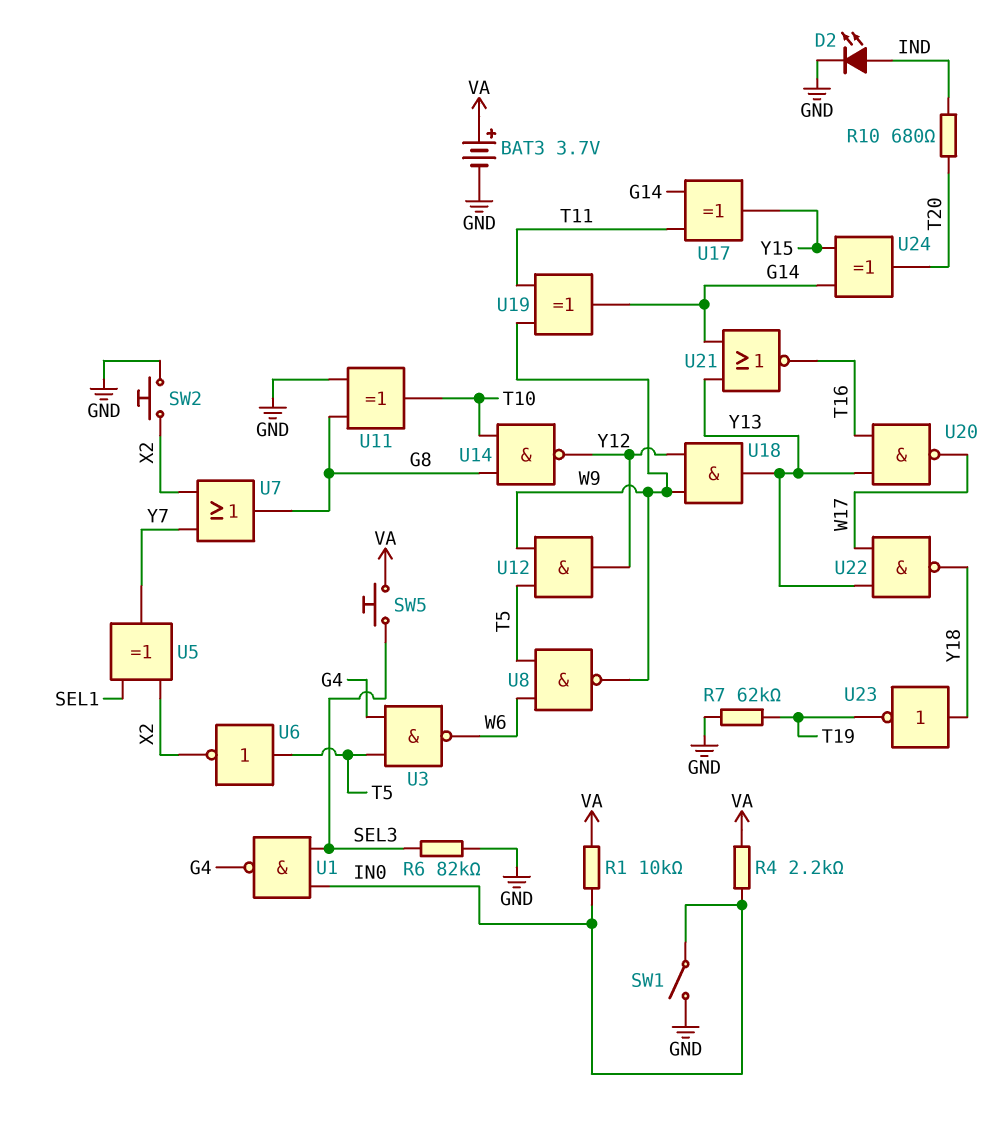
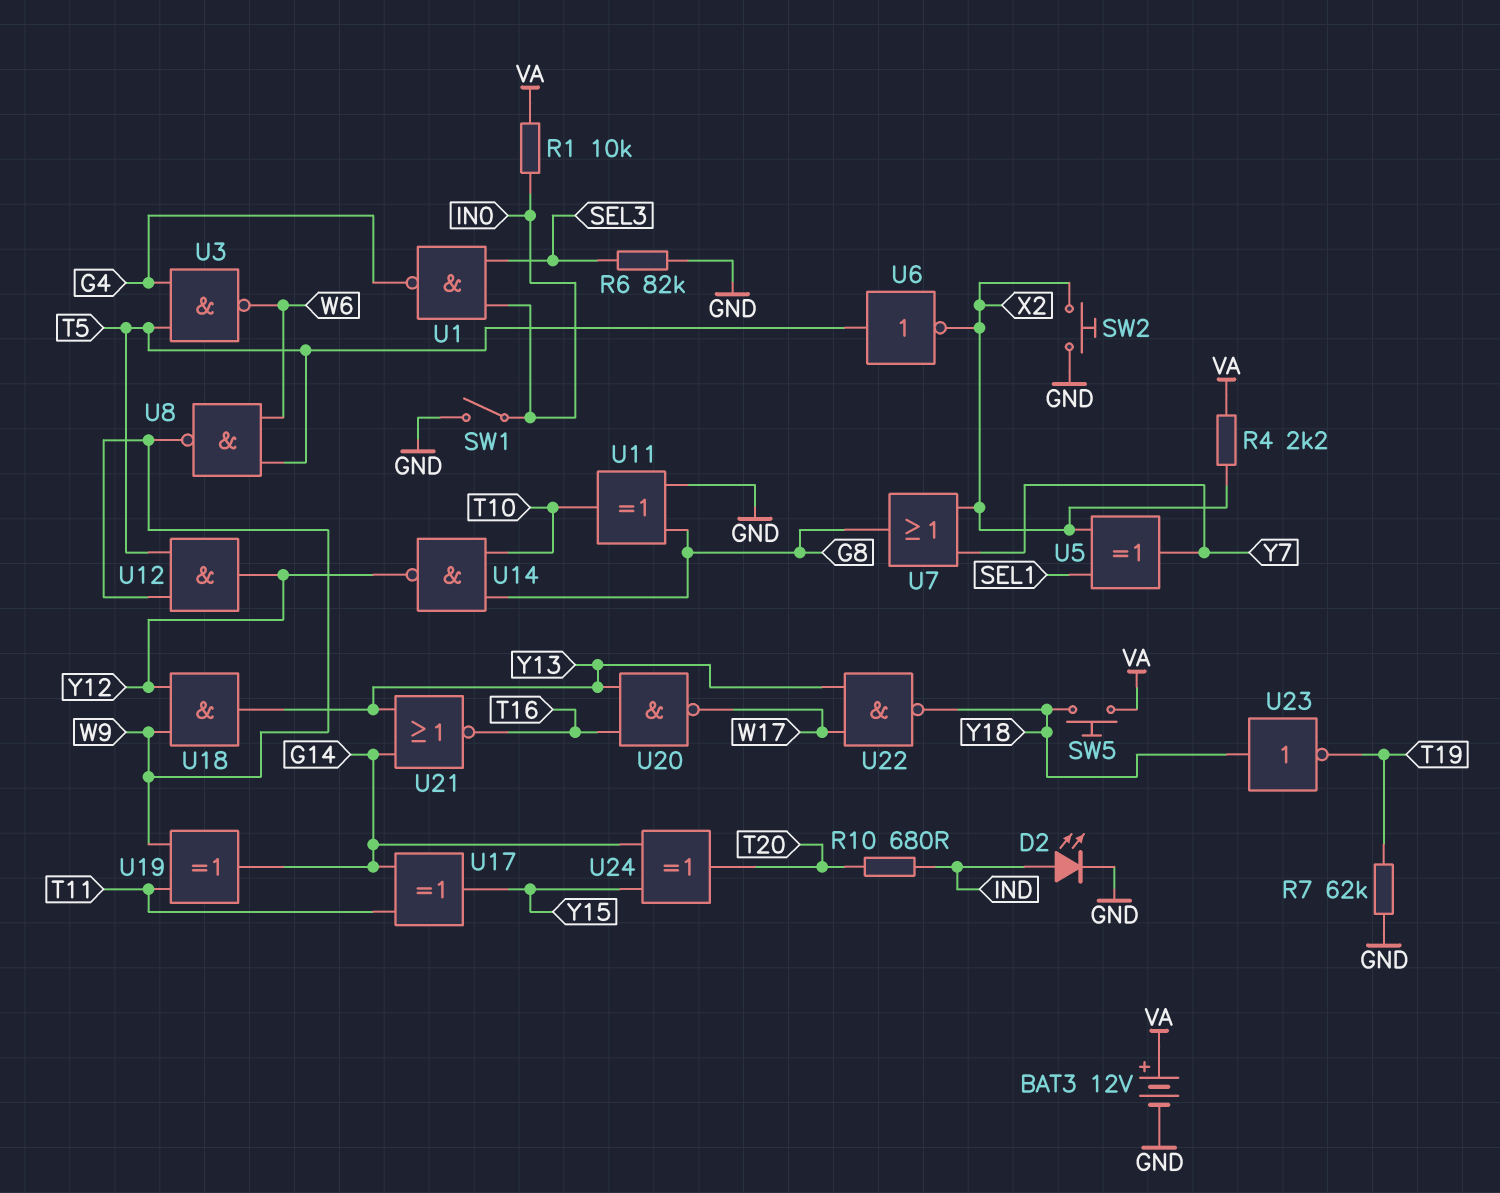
BAT3: 3.7V (plus VA, minus GND) -> 12V (plus VA, minus GND)
R4: 2.2k (IN0, VA) -> 2.2k (VA, X2)
SW5: button (SEL3, VA) -> button (VA, Y18)

